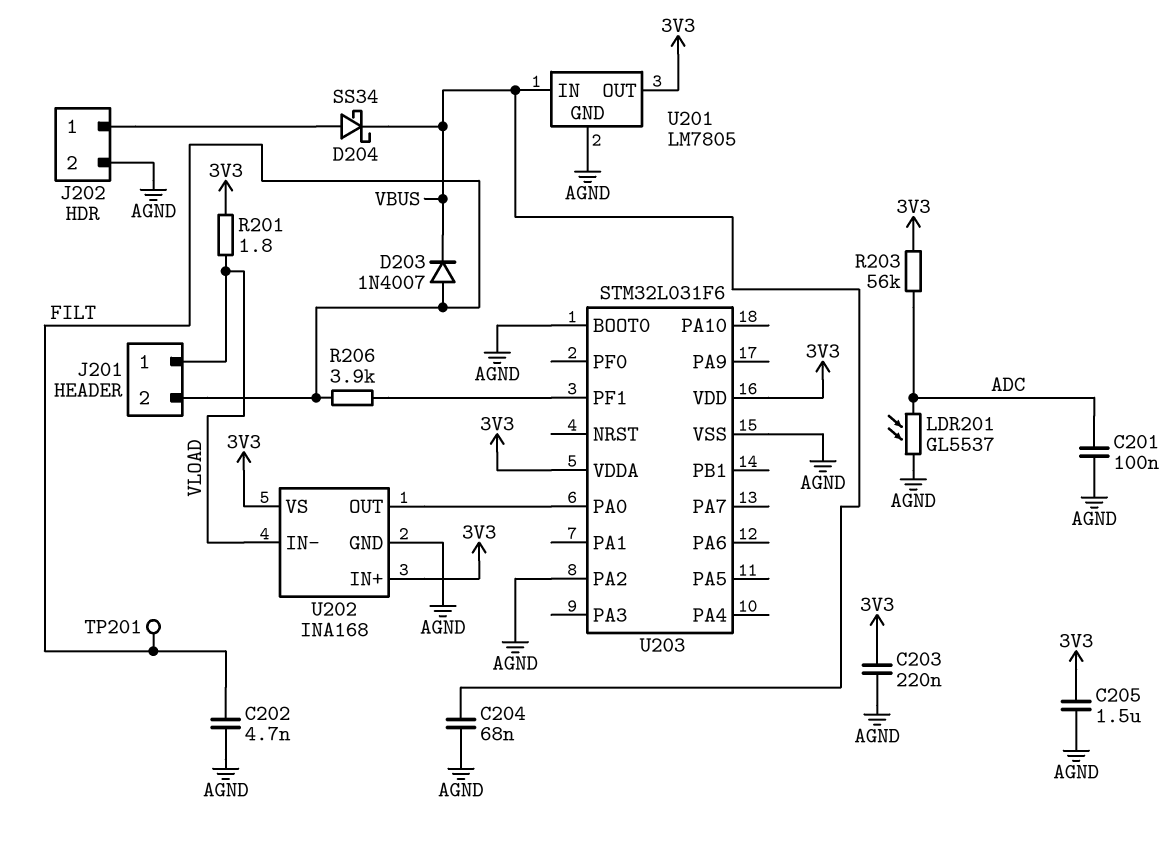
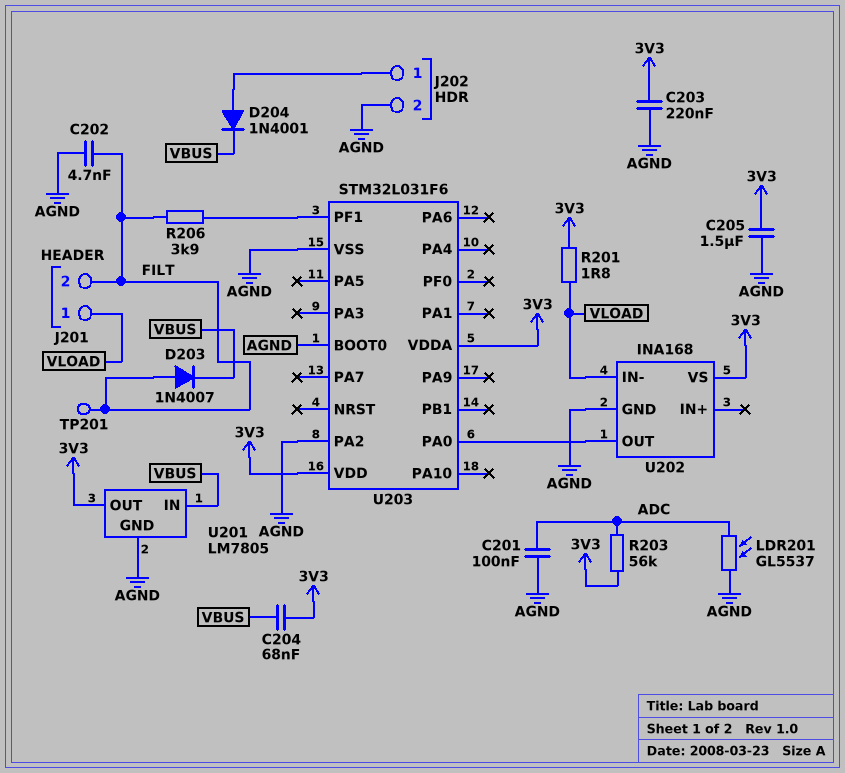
C204: 68nF (AGND, VBUS) -> 68nF (3V3, VBUS)
D204: schottky SS34 (A J202/1, K VBUS) -> diode 1N4001 (A J202/1, K VBUS)
U202 pin IN+: 3V3 -> none

